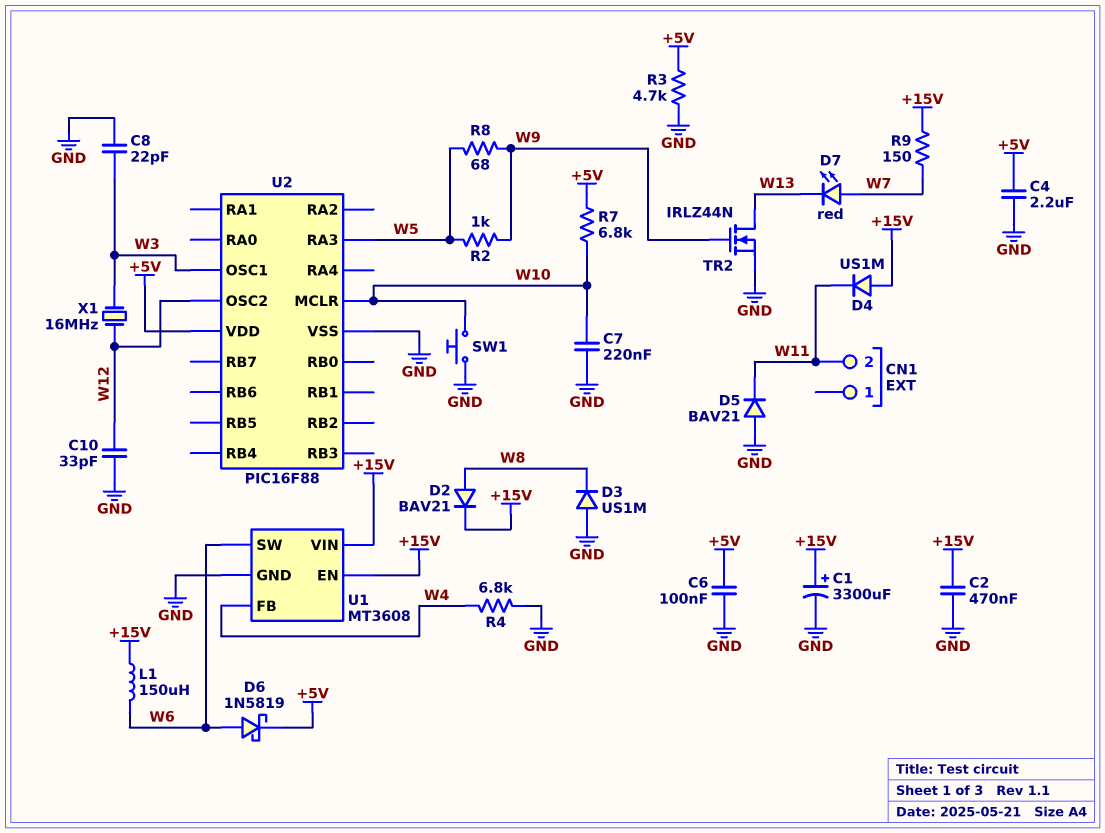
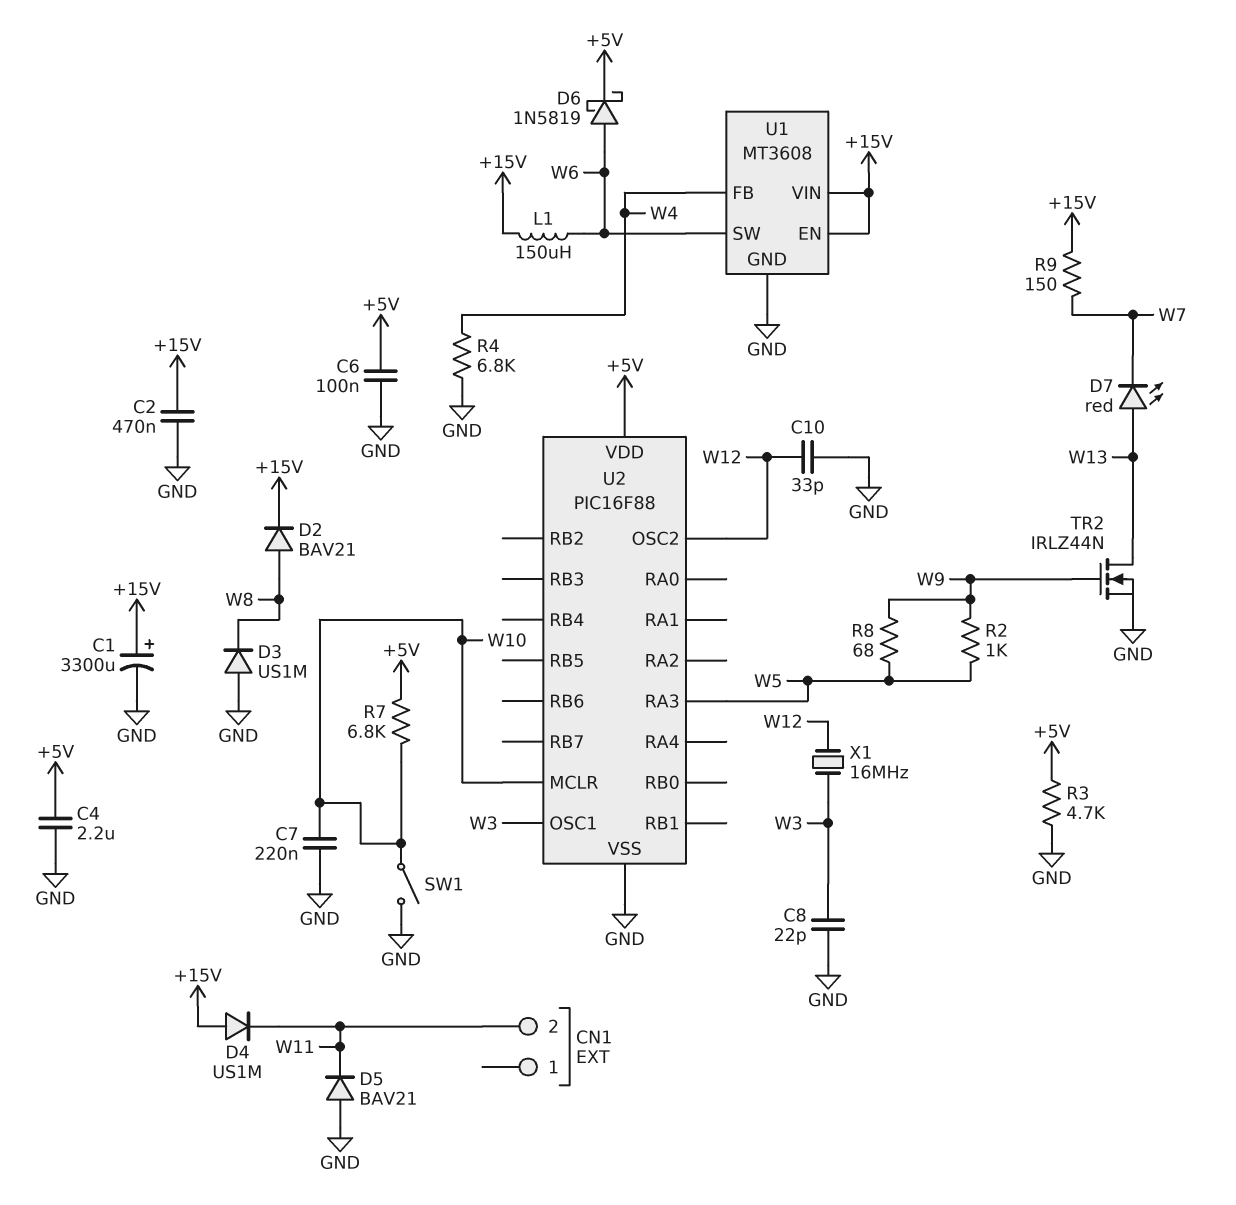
D7: LED red (A W7, K W13) -> LED red (A W13, K W7)
SW1: button (GND, W10) -> switch (GND, W10)

